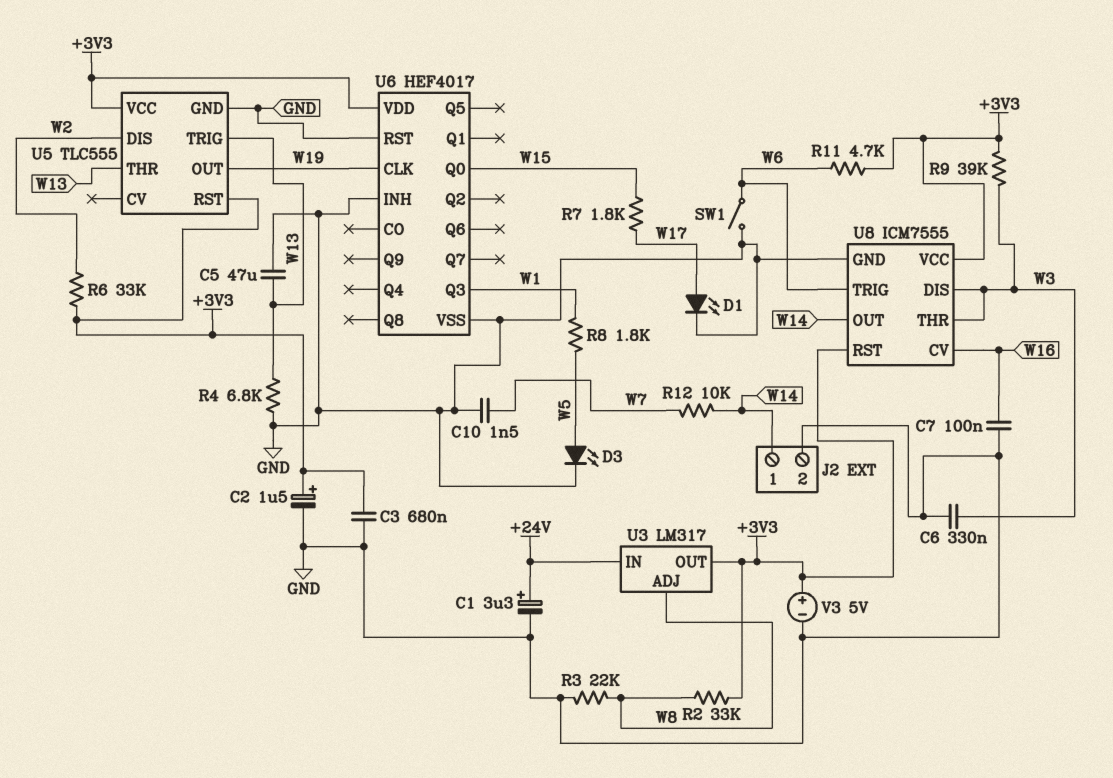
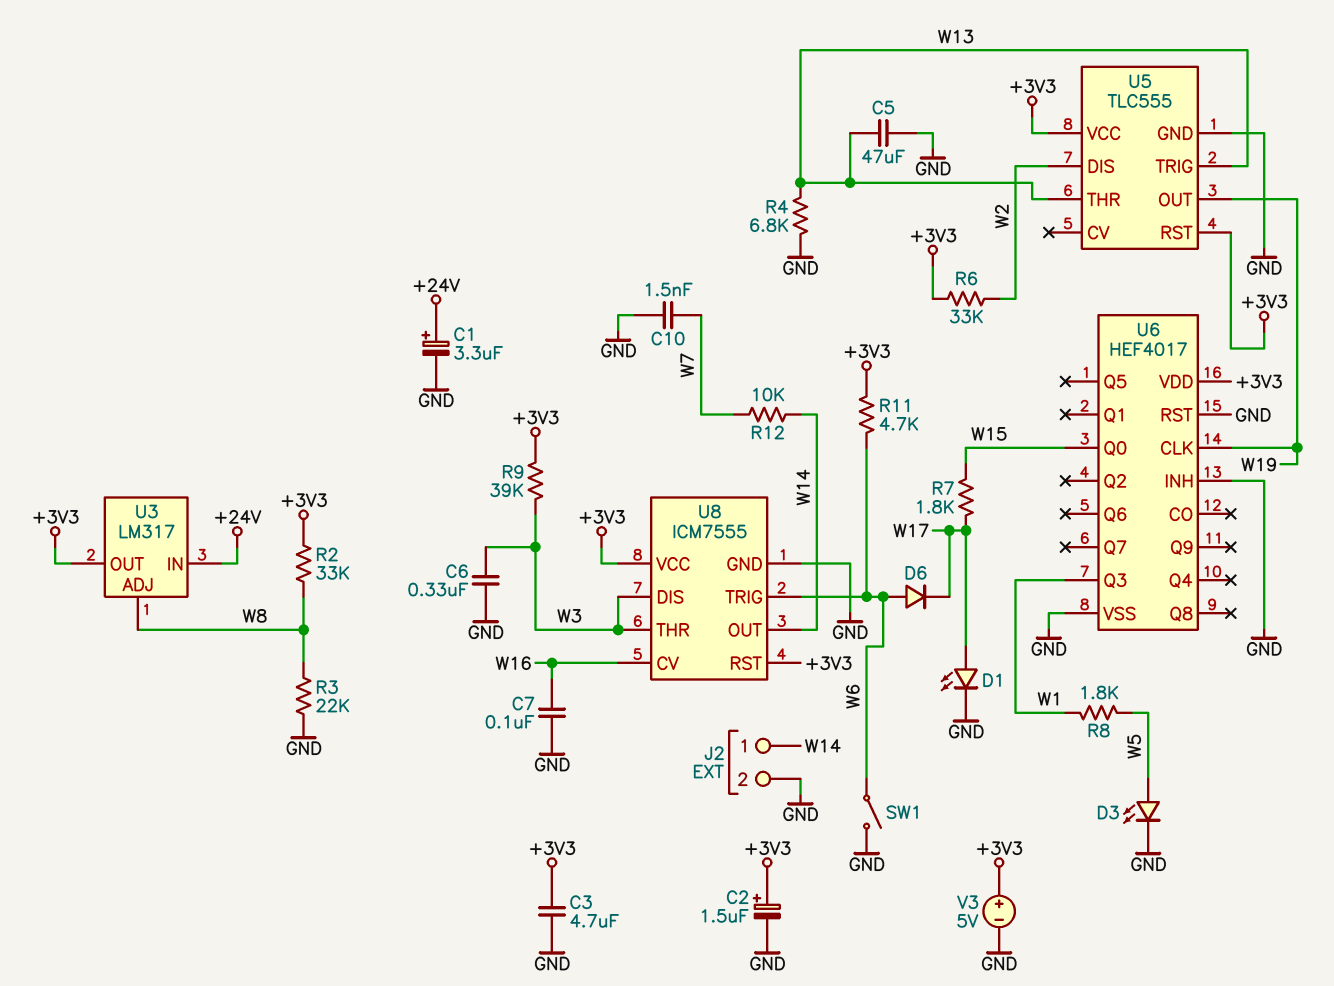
C3: 680nF (+3V3, GND) -> 4.7uF (+3V3, GND)
D6: none -> diode (A W6, K W17)

